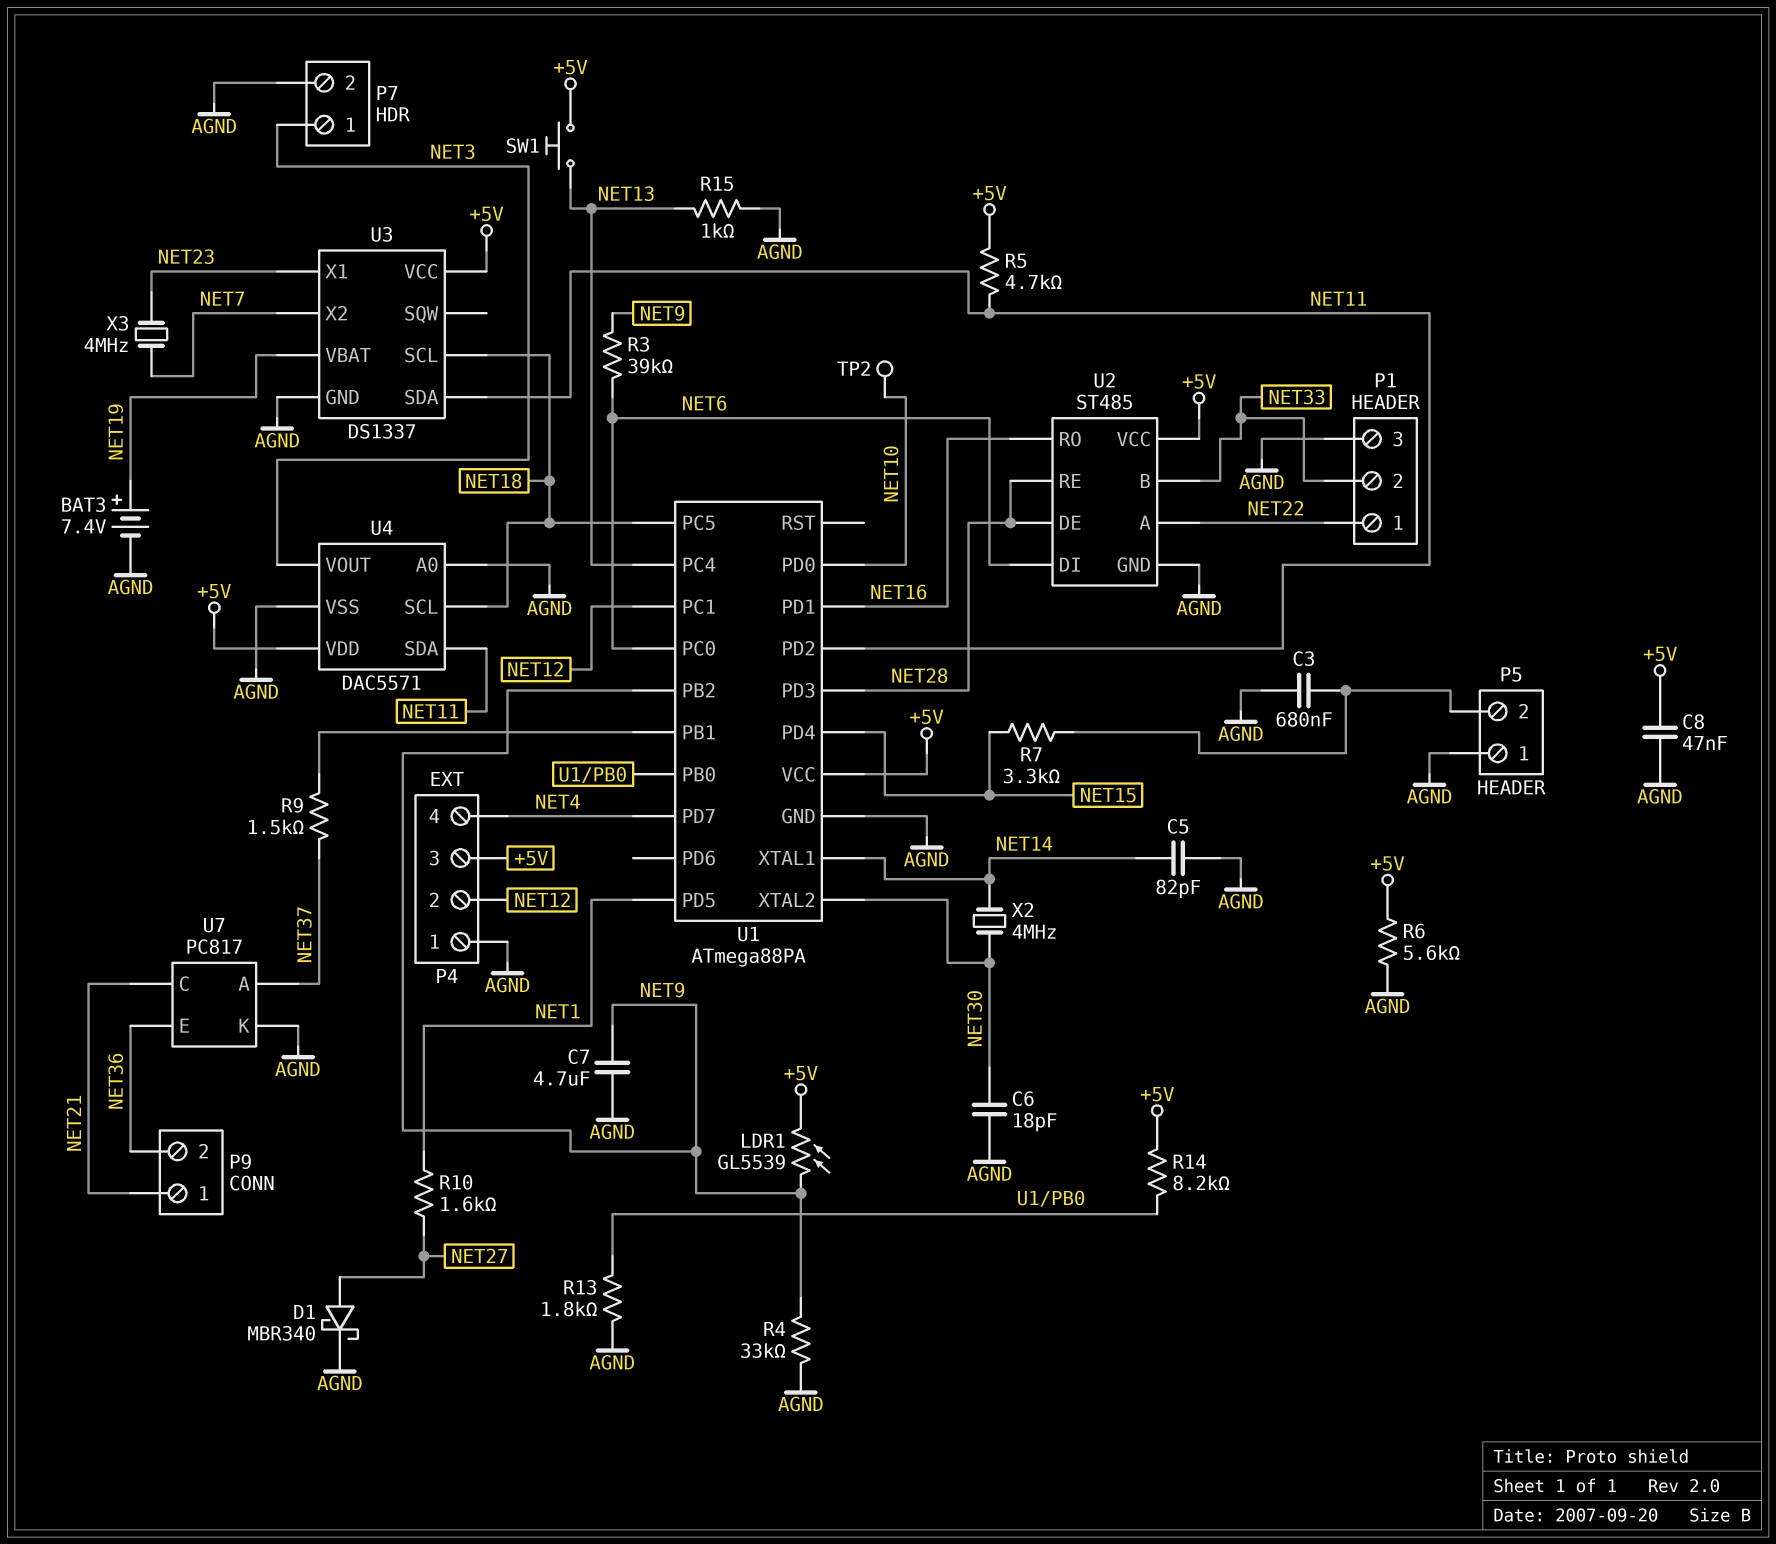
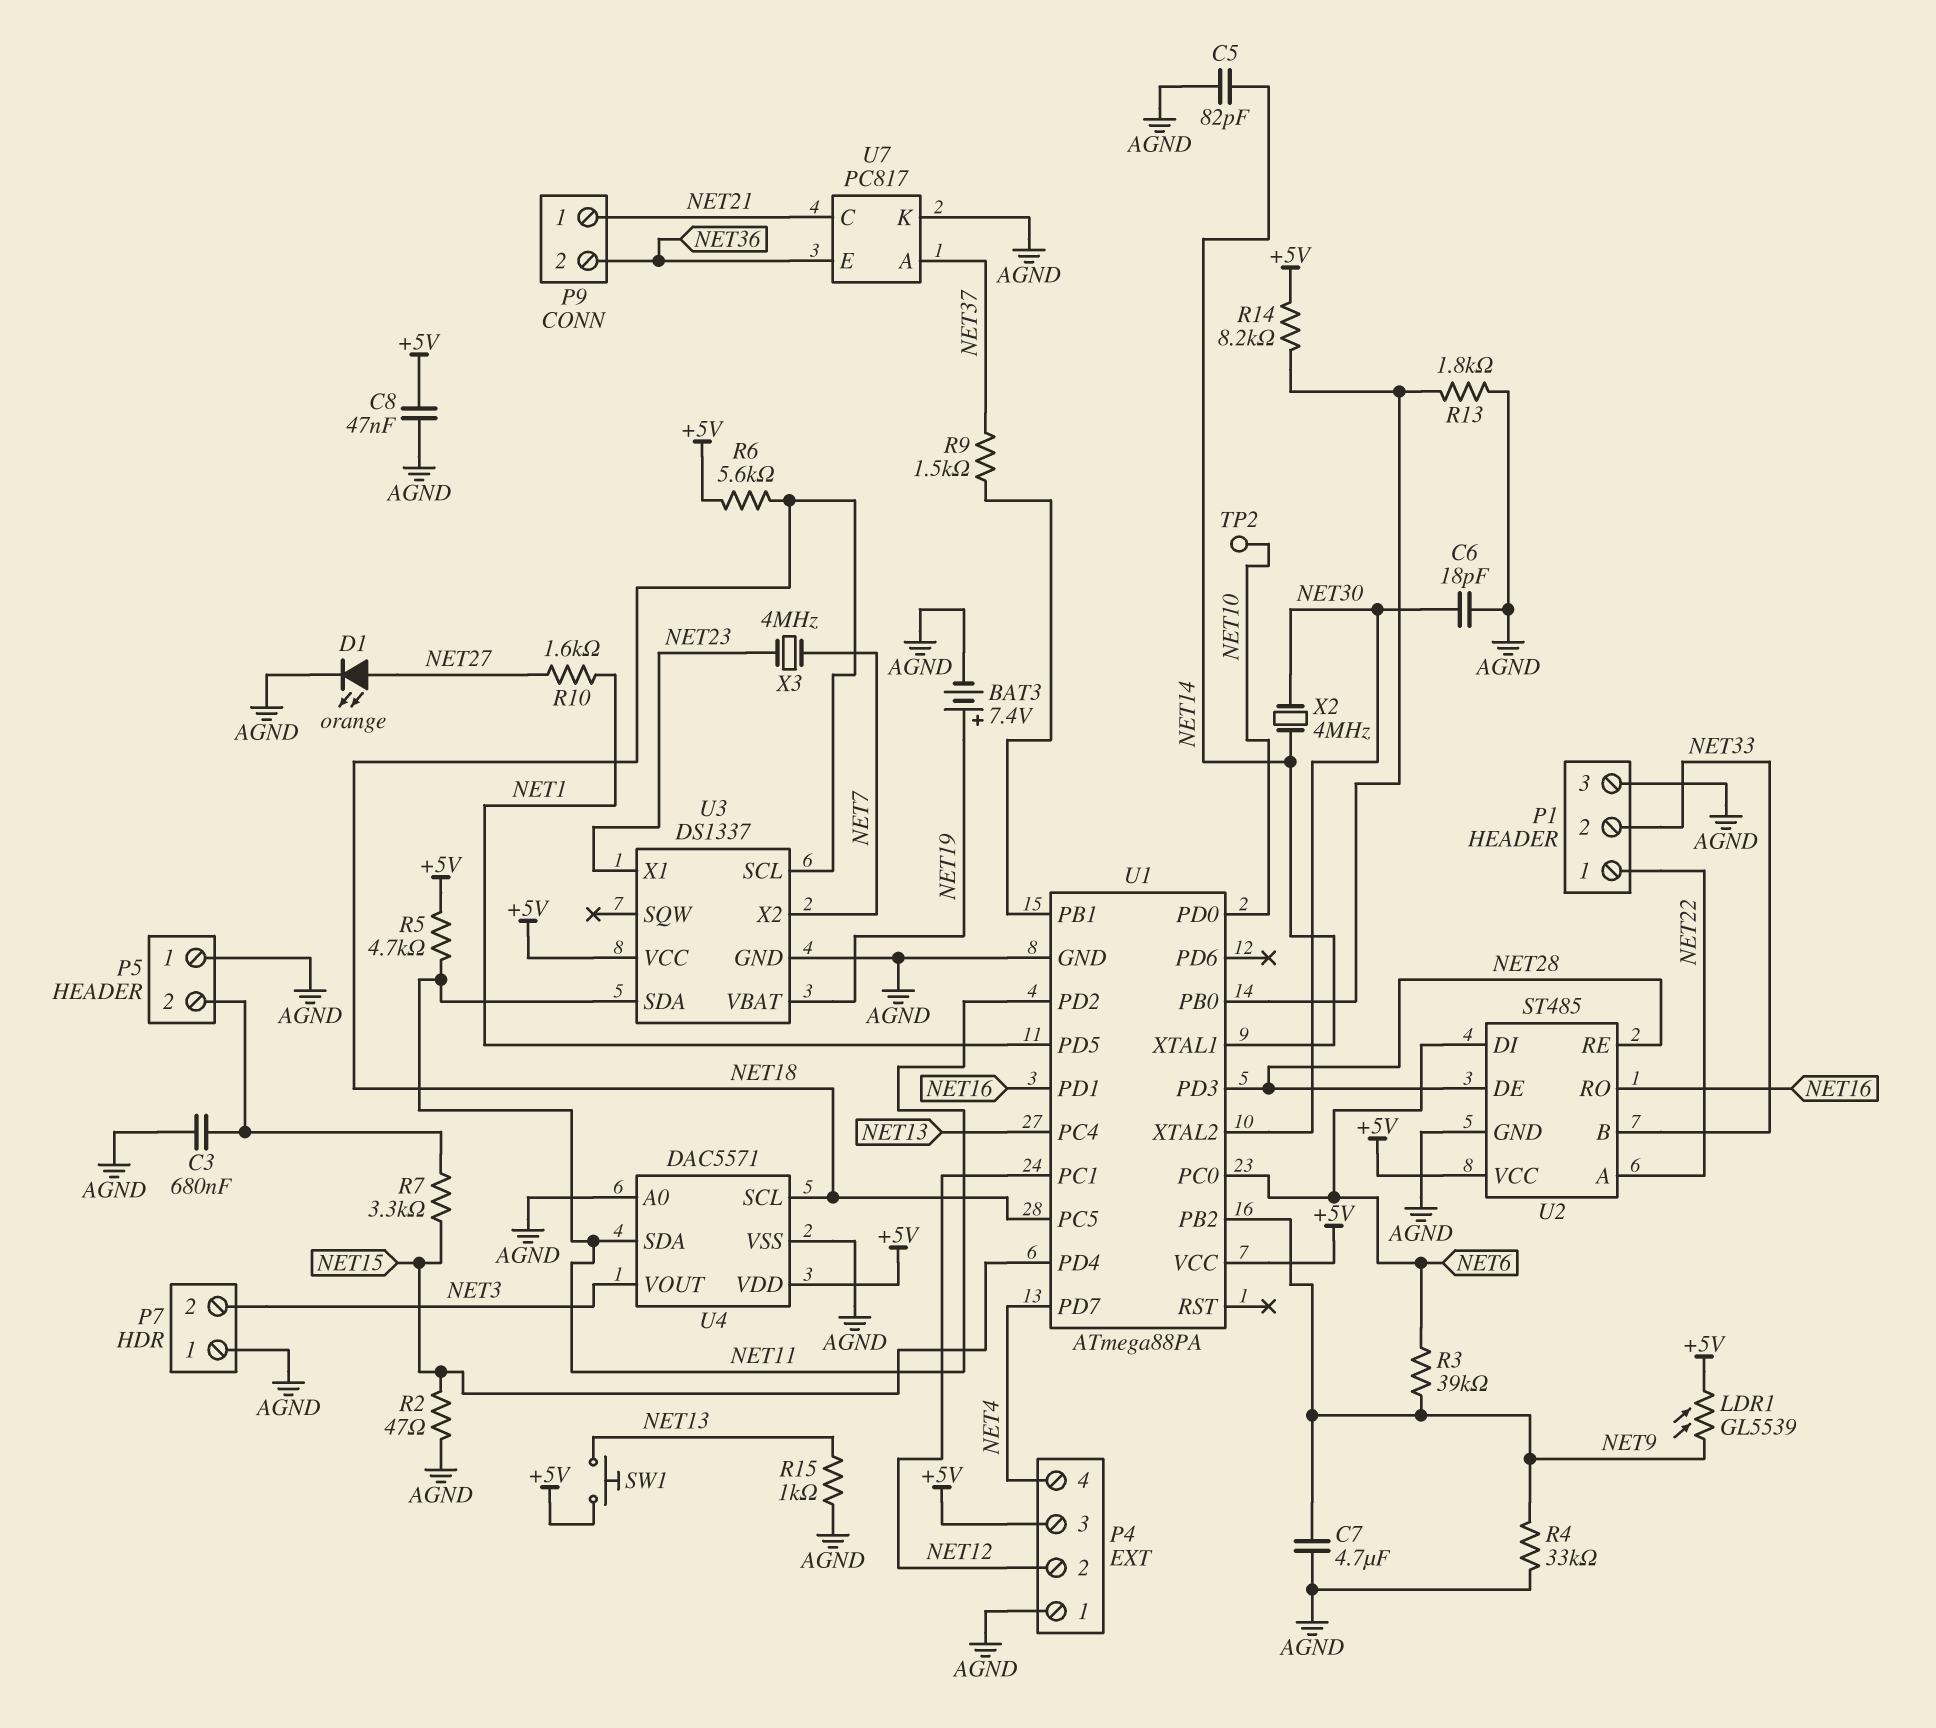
D1: schottky MBR340 (A NET27, K AGND) -> LED orange (A NET27, K AGND)
P7 pin 1: NET3 -> AGND
P7 pin 2: AGND -> NET3
R2: none -> 47 (AGND, NET15)
R6: 5.6k (+5V, AGND) -> 5.6k (+5V, NET18)

